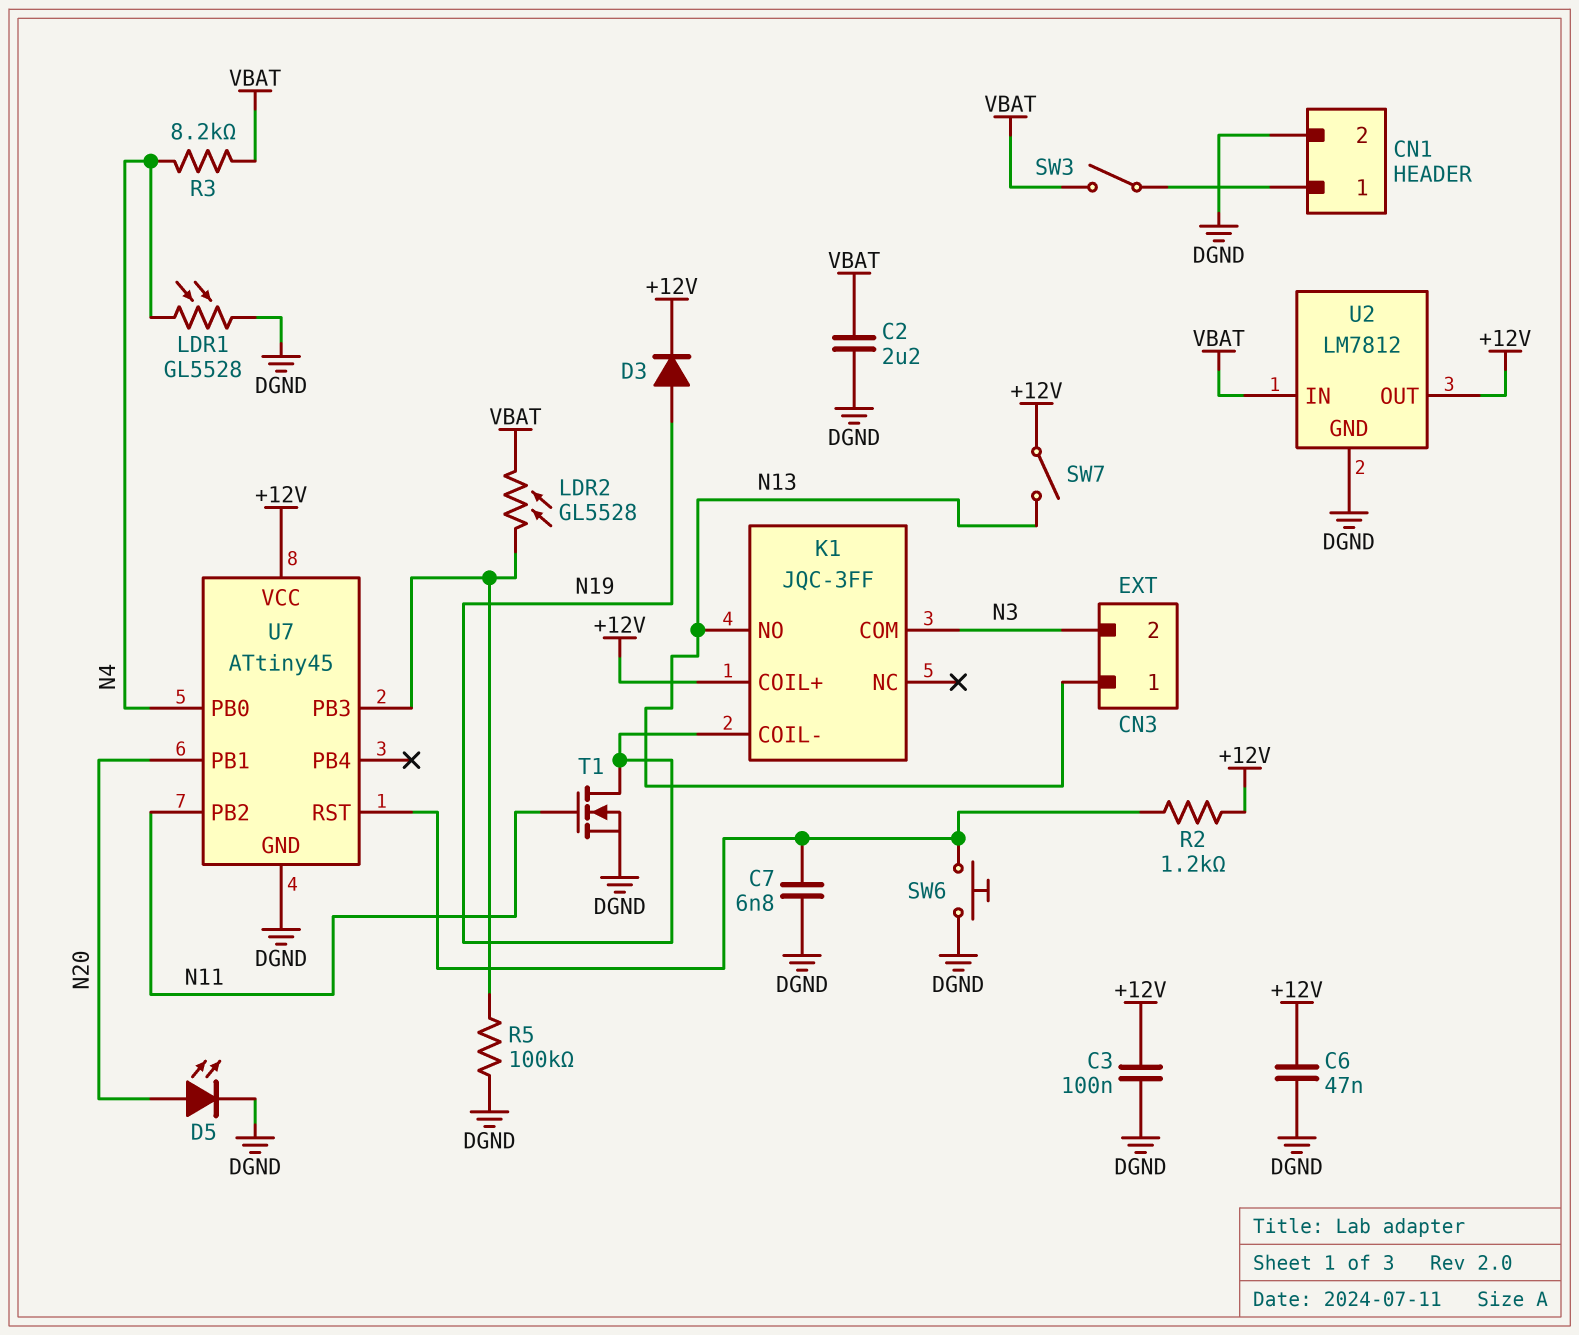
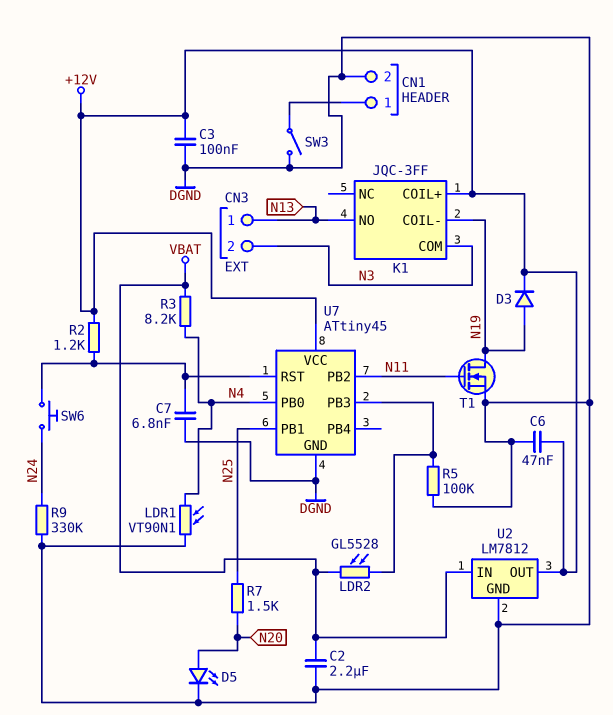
LDR1: GL5528 (DGND, N4) -> VT90N1 (DGND, N4)
R7: none -> 1.5k (N20, N25)
R9: none -> 330k (DGND, N24)
SW3: switch (CN1/1, VBAT) -> switch (CN1/1, DGND)
SW6: button (DGND, U7/RST) -> button (N24, U7/RST)
SW7: switch (+12V, N13) -> none
U7 pin PB1: N20 -> N25

